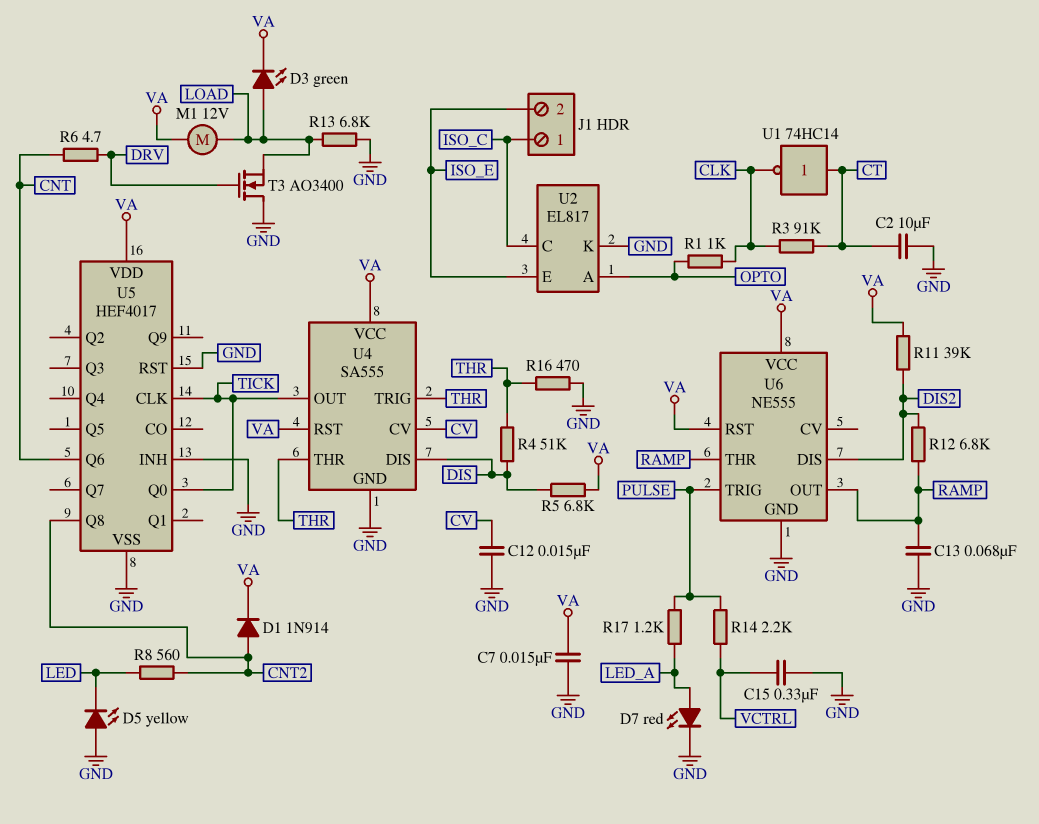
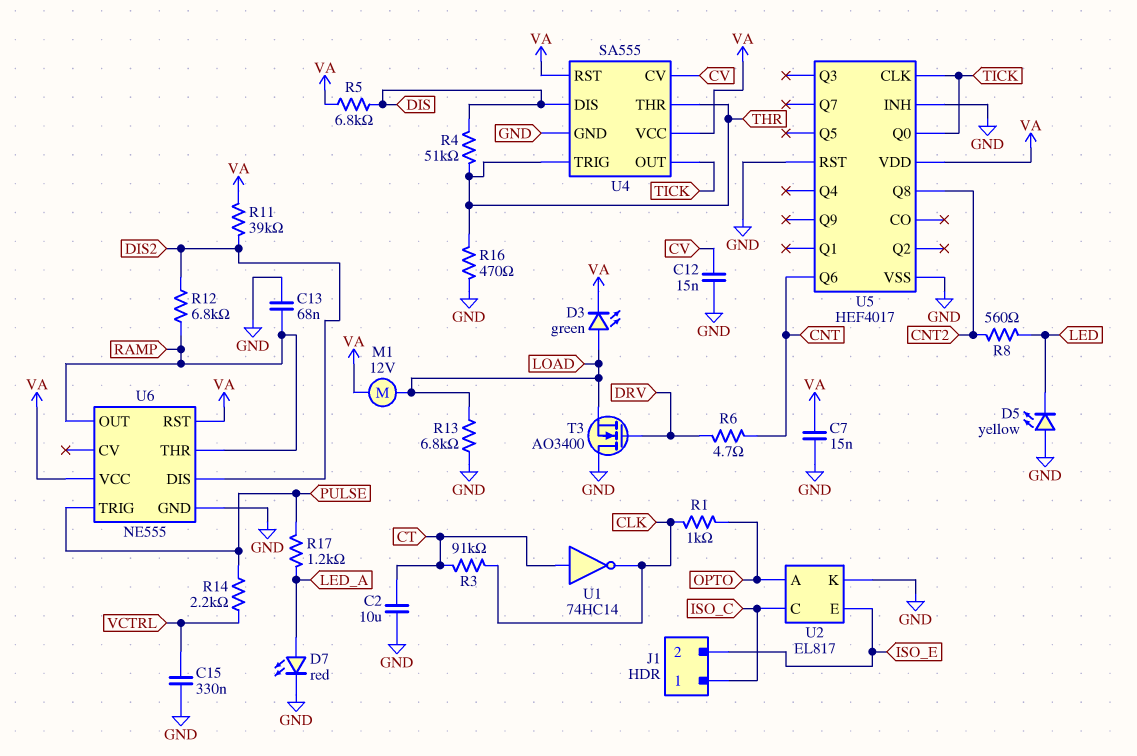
D1: diode 1N914 (A CNT2, K VA) -> none

